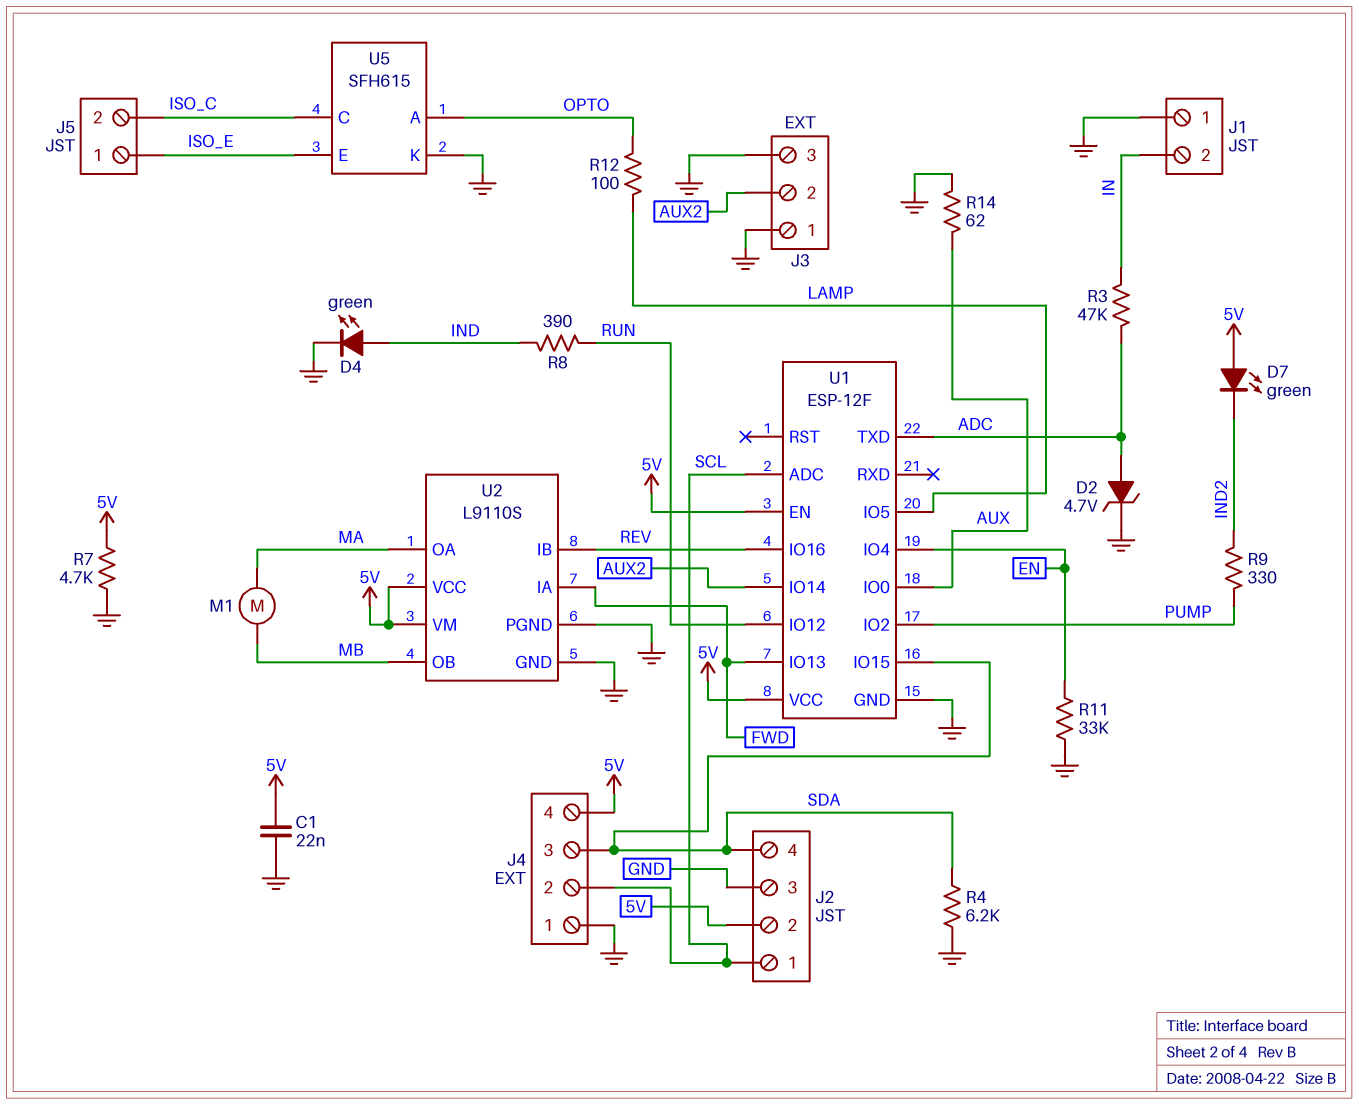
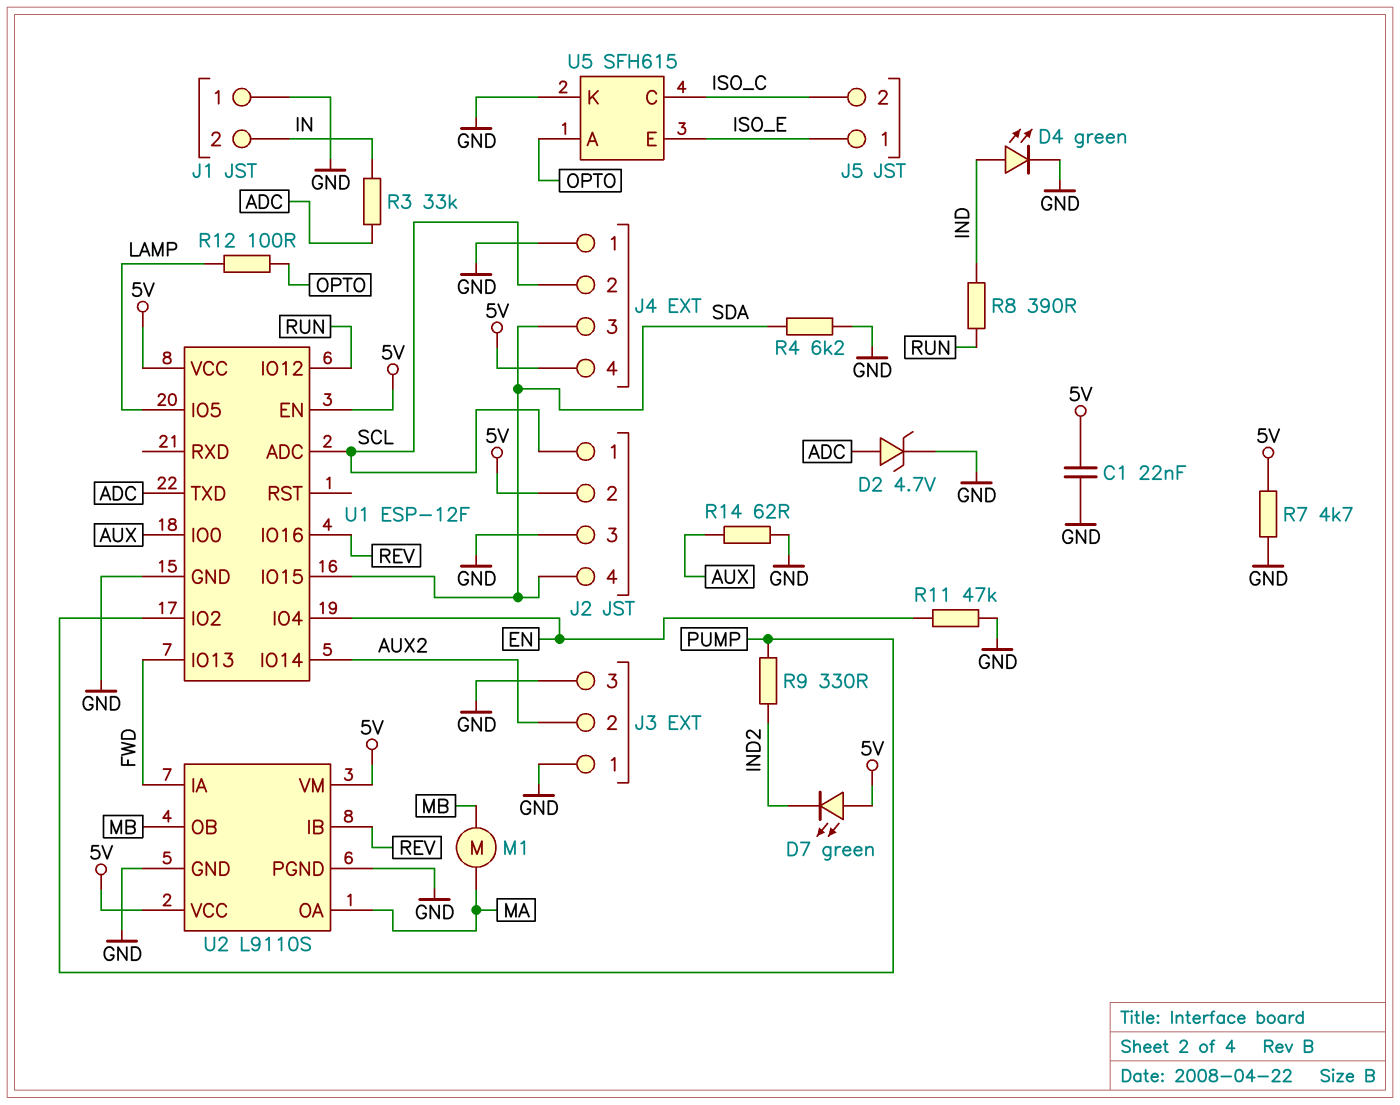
R3: 47k (ADC, IN) -> 33k (ADC, IN)
R11: 33k (EN, GND) -> 47k (EN, GND)

